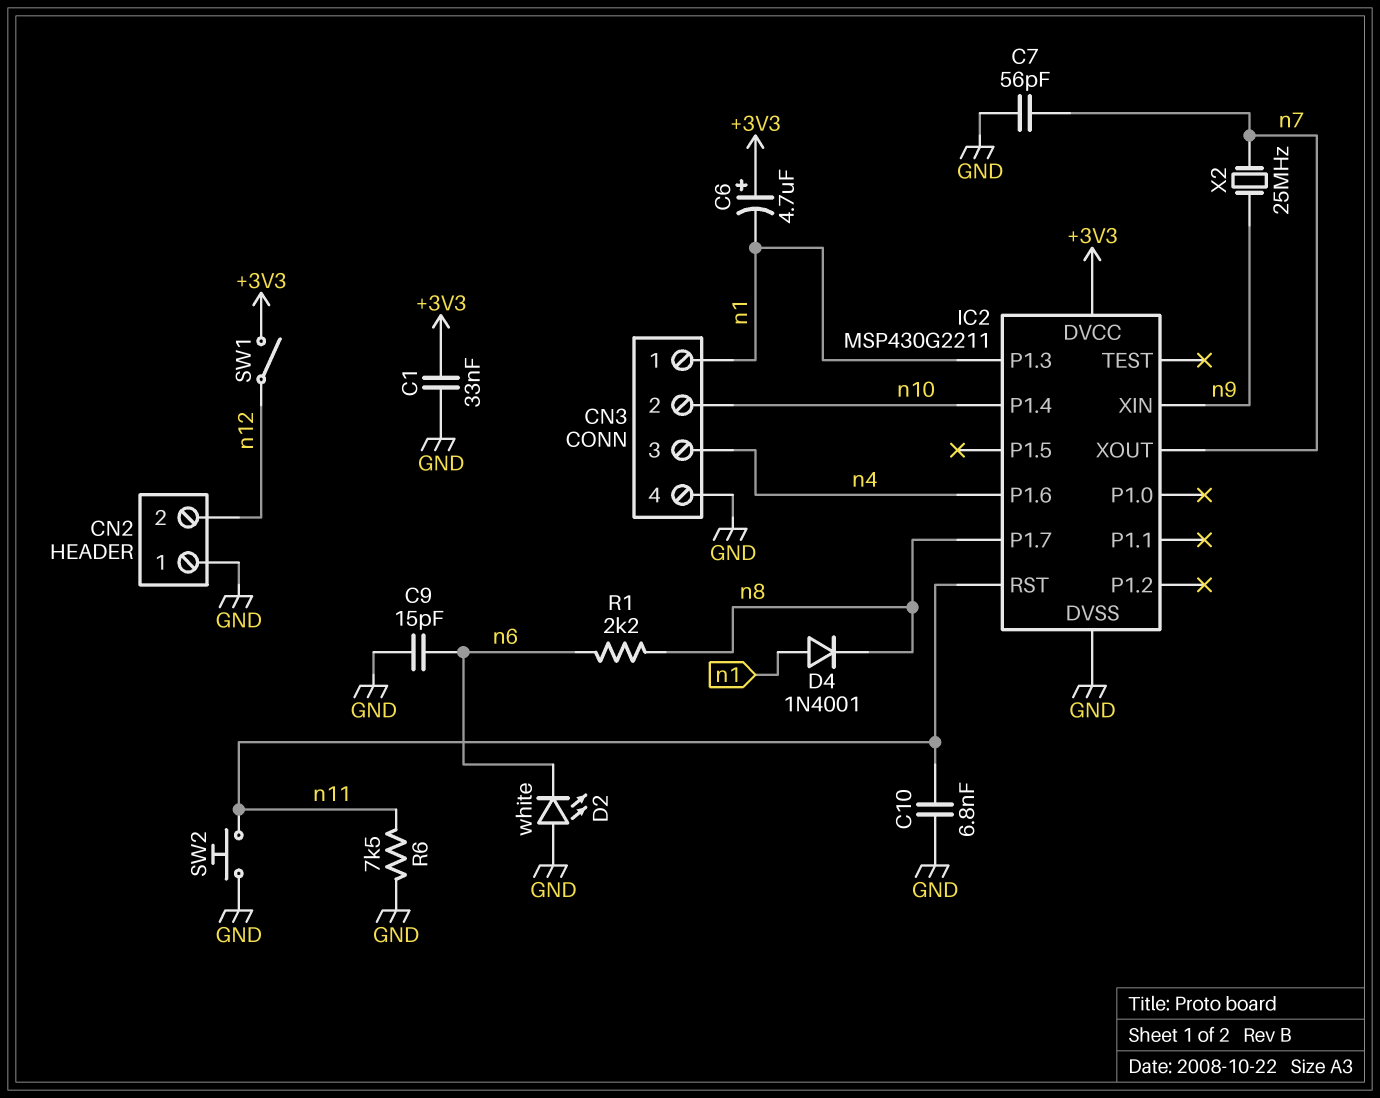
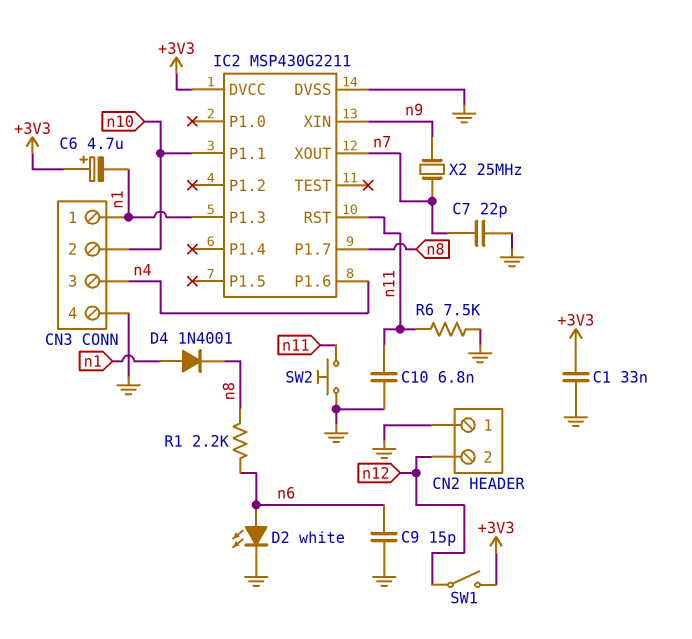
C7: 56pF (GND, n7) -> 22pF (GND, n7)
D2: LED white (A GND, K n6) -> LED white (A n6, K GND)
IC2 pin P1.1: none -> n10
IC2 pin P1.4: n10 -> none

